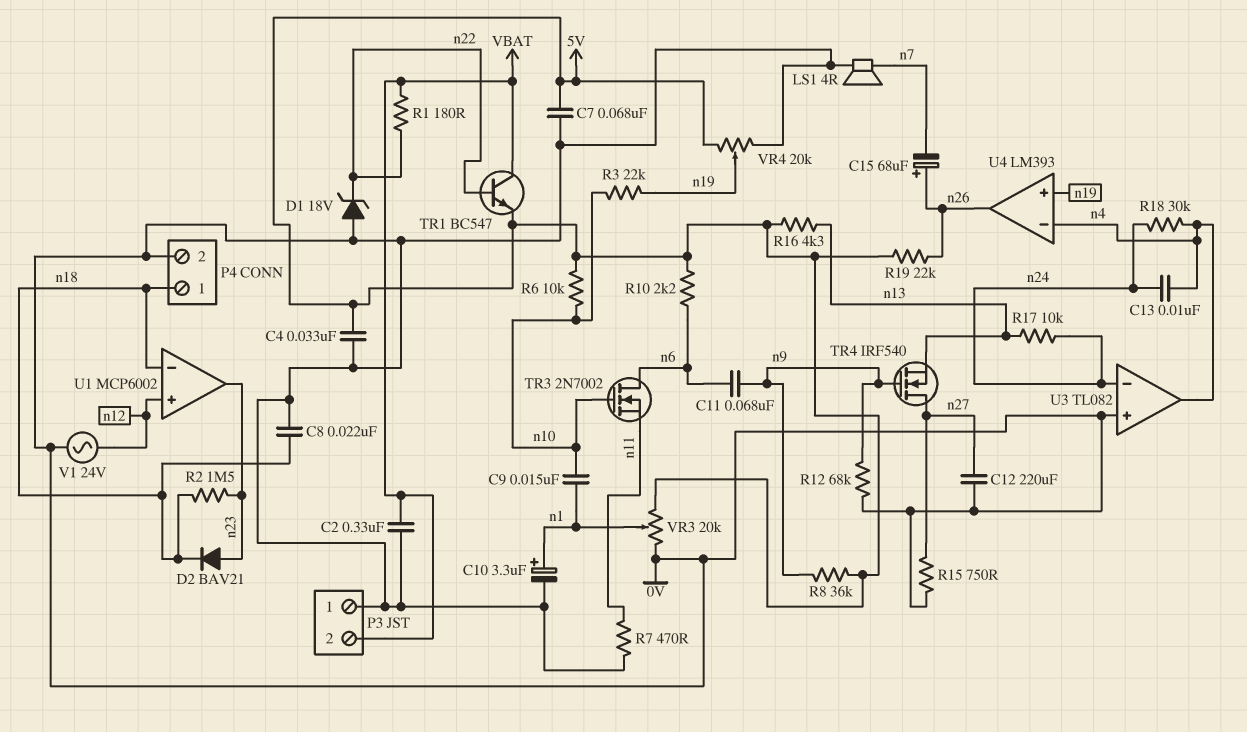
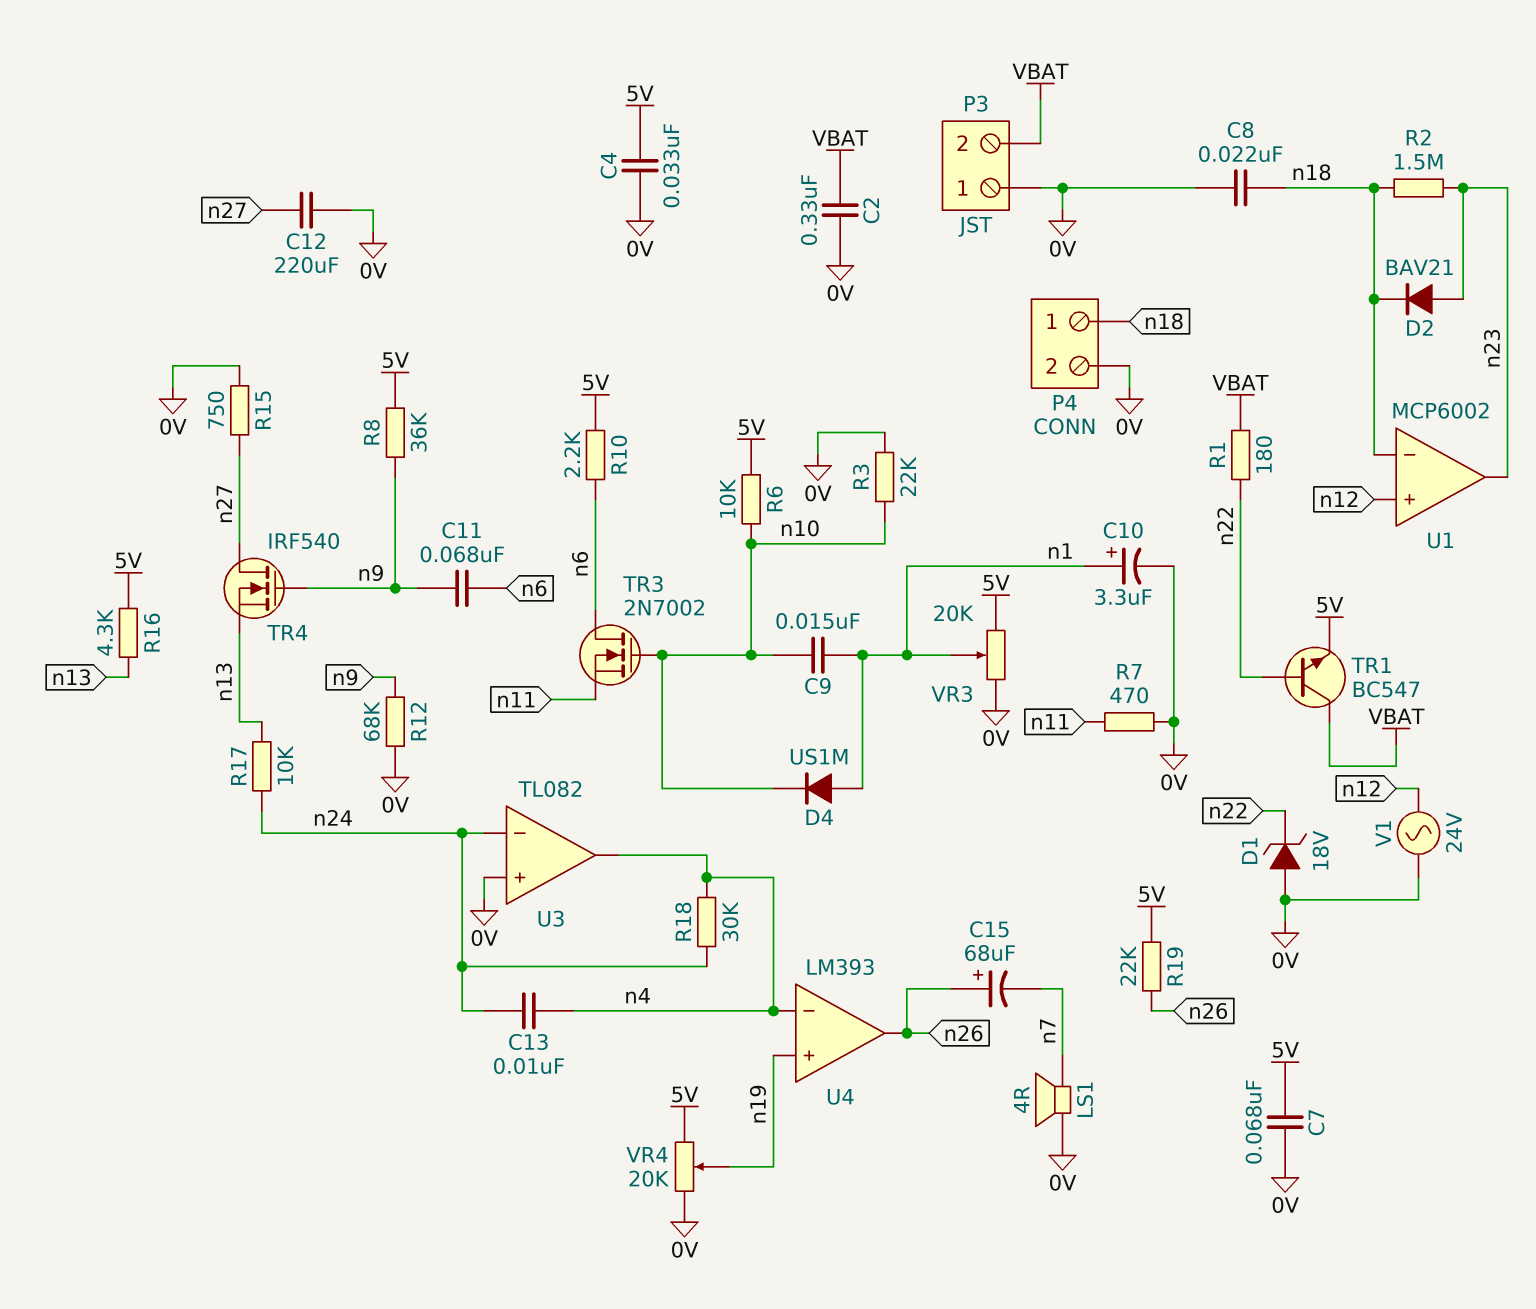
D4: none -> diode US1M (A n1, K n10)
R3: 22k (n10, n19) -> 22k (0V, n10)

